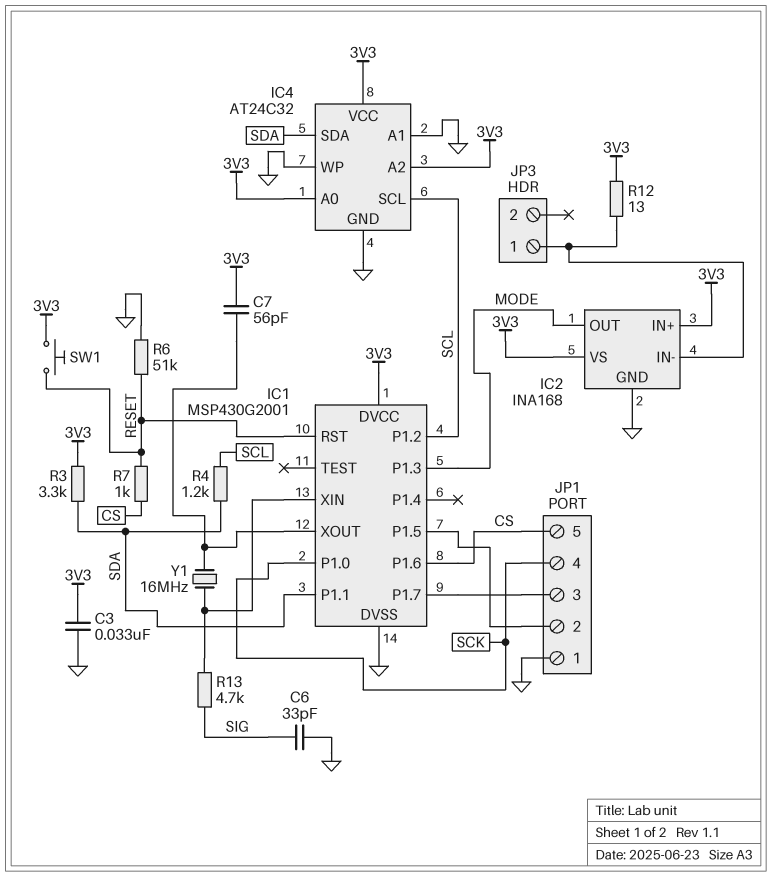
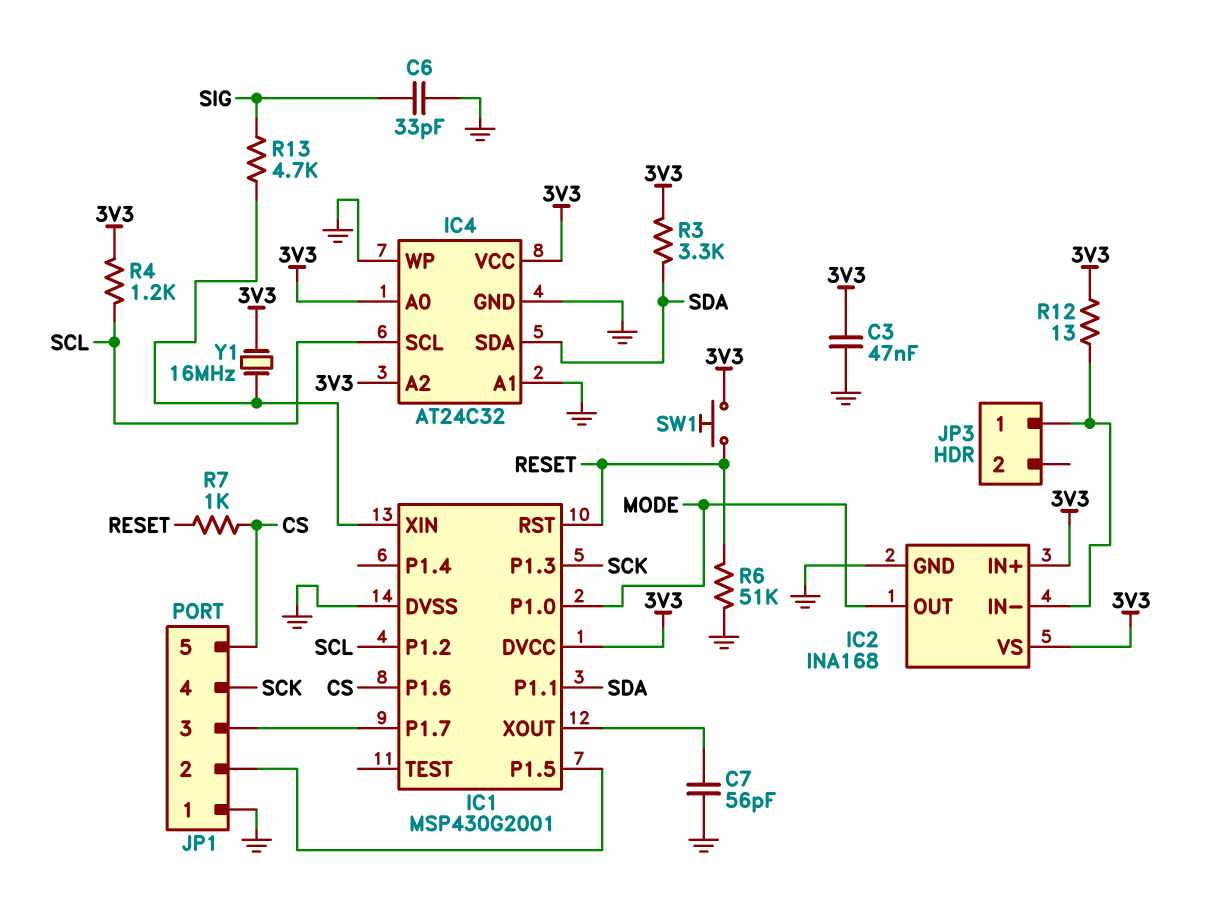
C3: 33nF (3V3, GND) -> 47nF (3V3, GND)
C7: 56pF (3V3, IC1/XOUT) -> 56pF (GND, IC1/XOUT)
IC1 pin P1.0: SCK -> MODE
IC1 pin P1.3: MODE -> SCK
R4: 1.2k (SCL, SDA) -> 1.2k (3V3, SCL)
Y1: 16MHz (IC1/XIN, IC1/XOUT) -> 16MHz (3V3, IC1/XIN)

